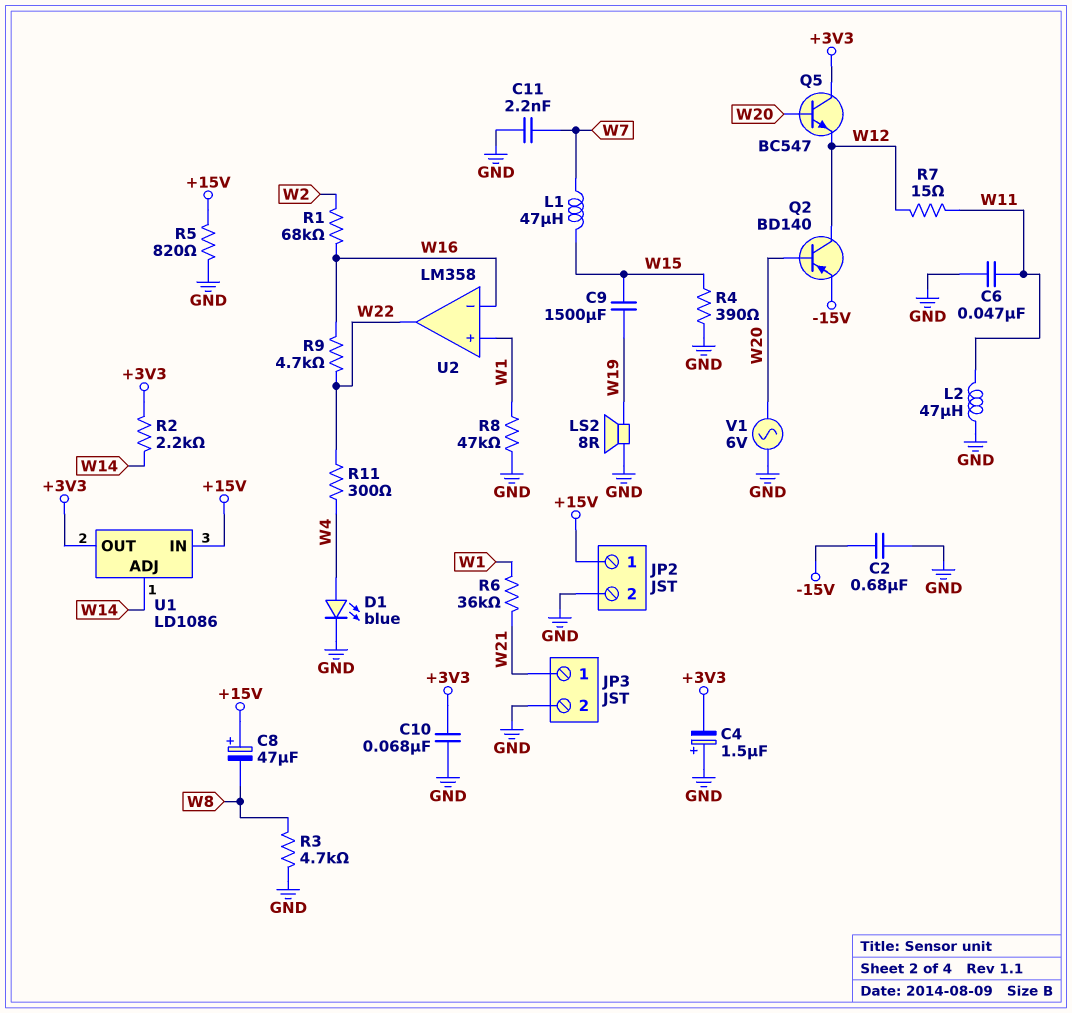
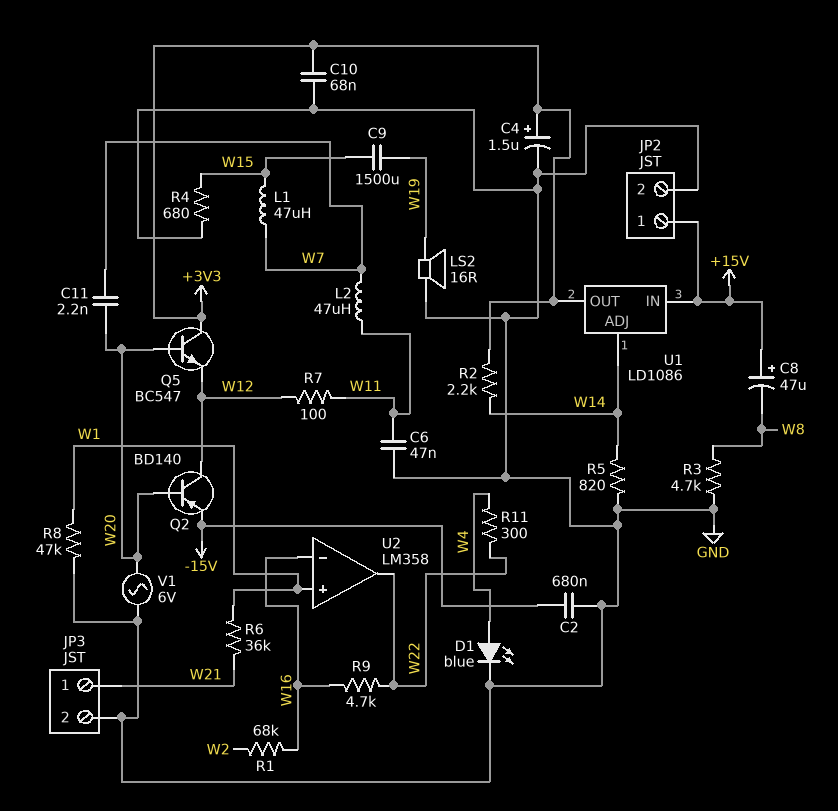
C4: 1.5uF (plus GND, minus +3V3) -> 1.5uF (plus +3V3, minus GND)
C11: 2.2nF (GND, W7) -> 2.2nF (W7, W20)
L2: 47uH (GND, W11) -> 47uH (W7, W11)
LS2: speaker 8R (GND, W19) -> speaker 16R (GND, W19)
R4: 390 (GND, W15) -> 680 (GND, W15)
R5: 820 (+15V, GND) -> 820 (GND, W14)
R7: 15 (W11, W12) -> 100 (W11, W12)

